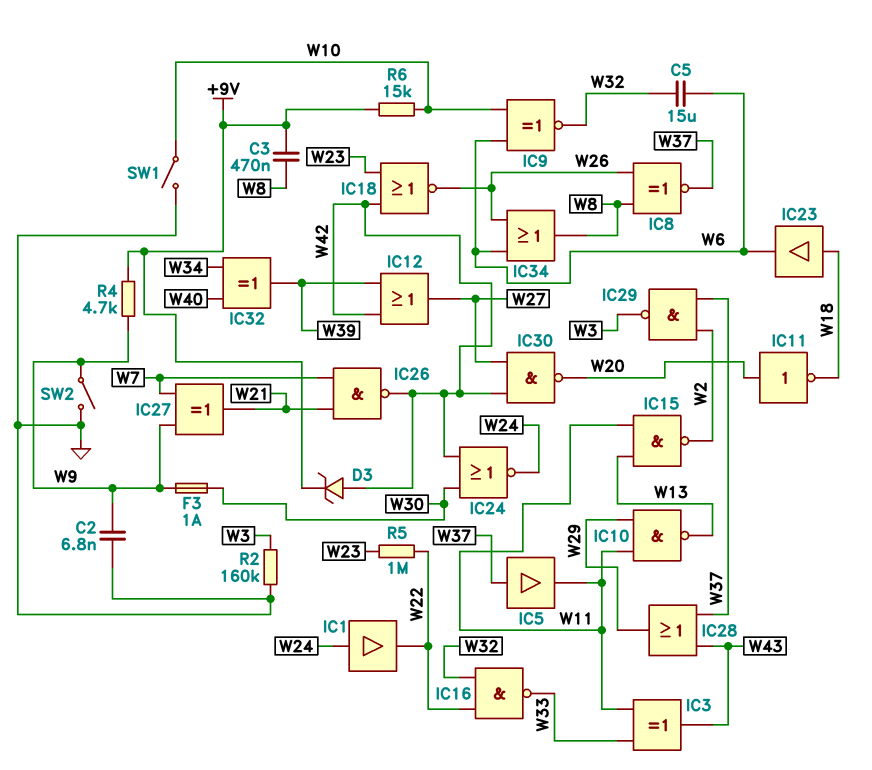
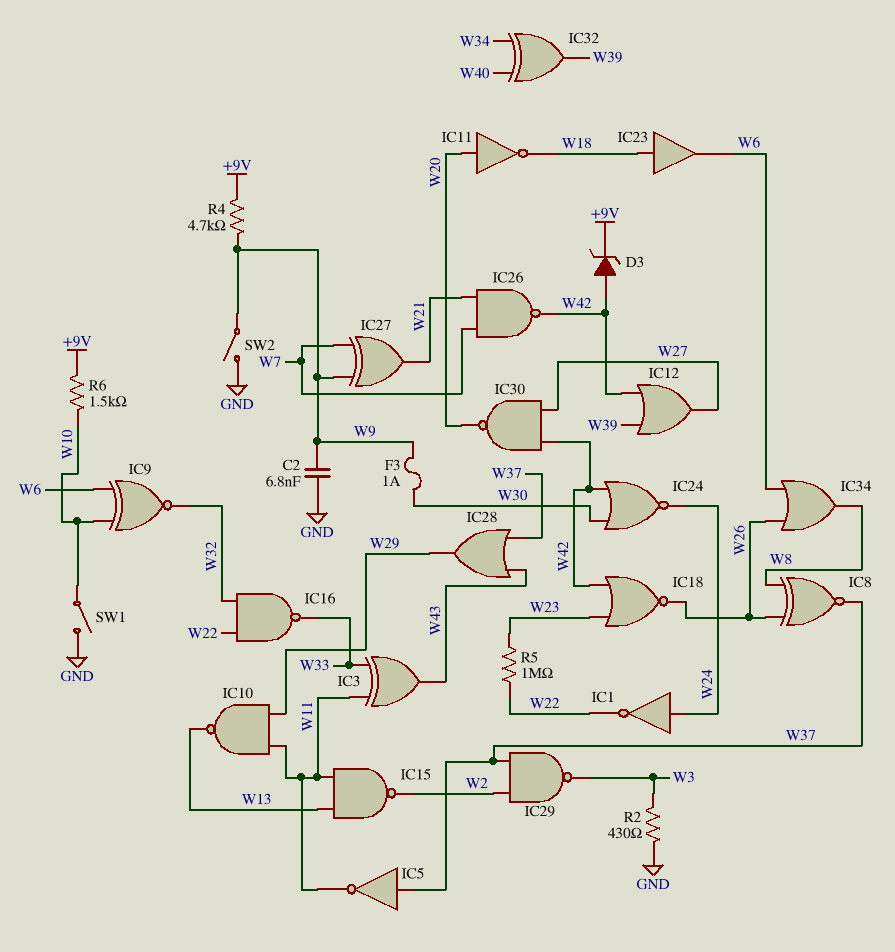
C3: 470nF (+9V, W8) -> none
C5: 15uF (W6, W32) -> none
IC1: buffer (in W24, out W22) -> NOT (in W24, out W22)
IC5: buffer (in W37, out W11) -> NOT (in W37, out W11)
R2: 160k (GND, W3) -> 430 (GND, W3)
R6: 15k (+9V, W10) -> 1.5k (+9V, W10)

